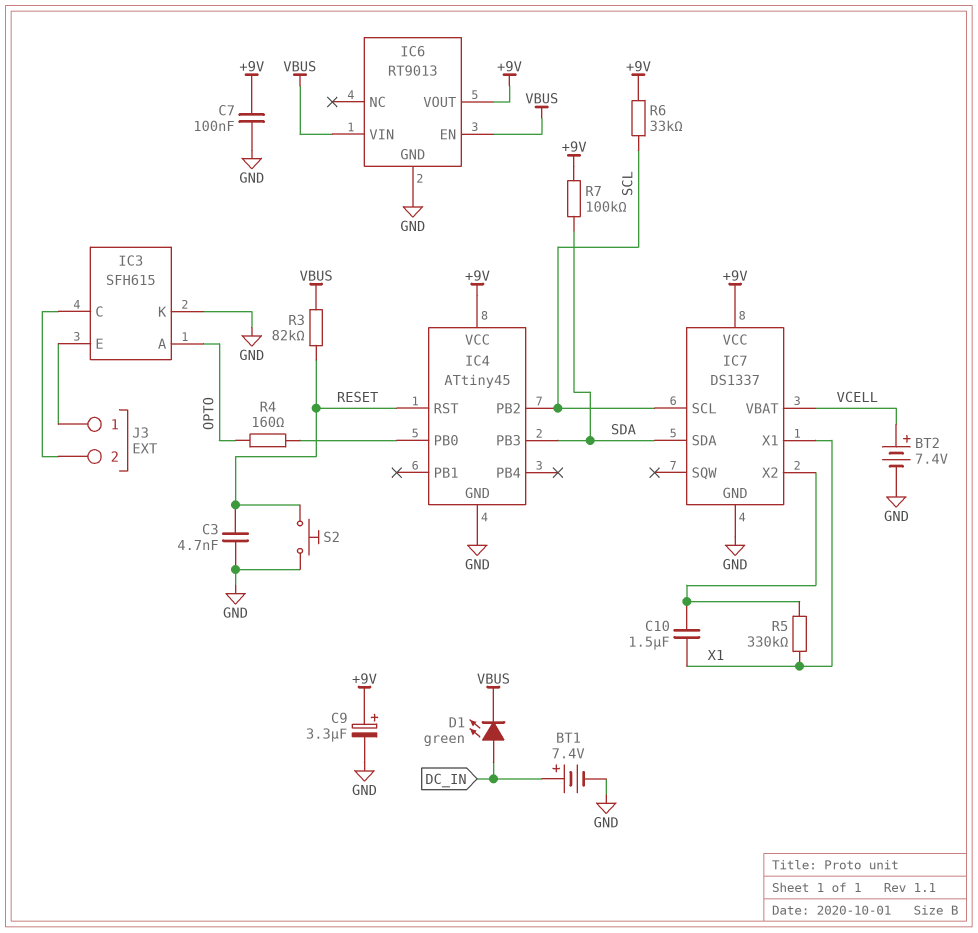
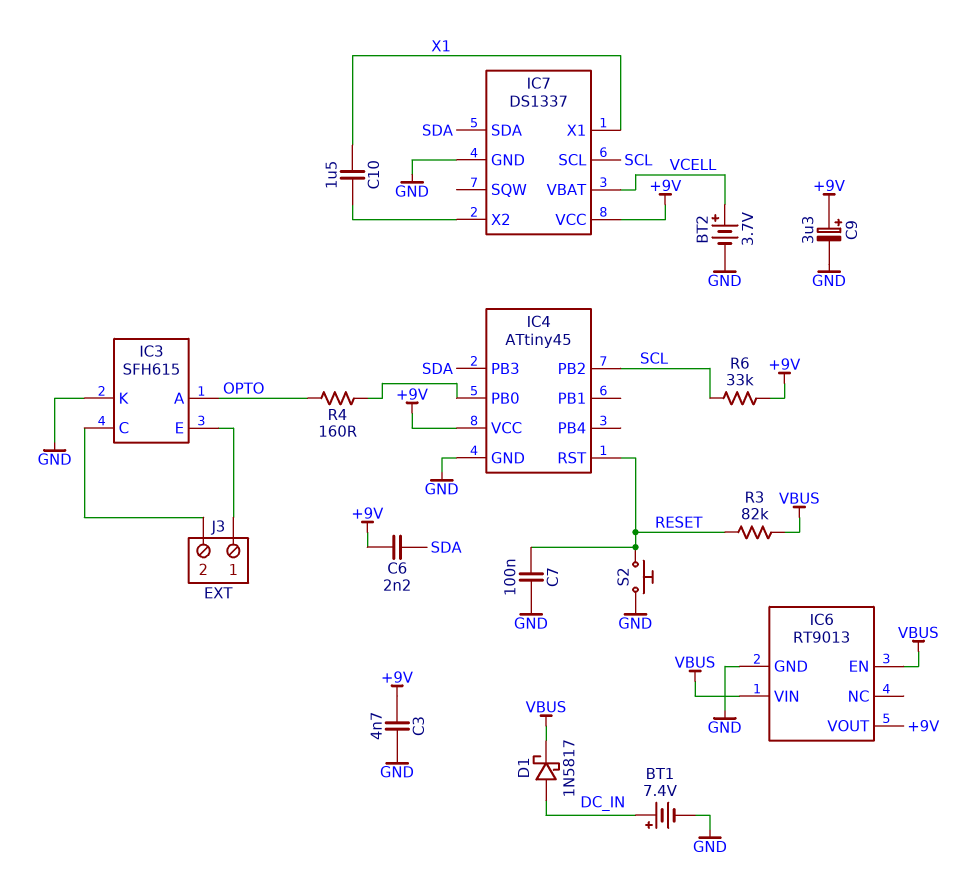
BT2: 7.4V (plus VCELL, minus GND) -> 3.7V (plus VCELL, minus GND)
C3: 4.7nF (GND, RESET) -> 4.7nF (+9V, GND)
C6: none -> 2.2nF (+9V, SDA)
C7: 100nF (+9V, GND) -> 100nF (GND, RESET)
D1: LED green (A DC_IN, K VBUS) -> schottky 1N5817 (A DC_IN, K VBUS)
R5: 330k (IC7/X2, X1) -> none
R7: 100k (+9V, SDA) -> none

